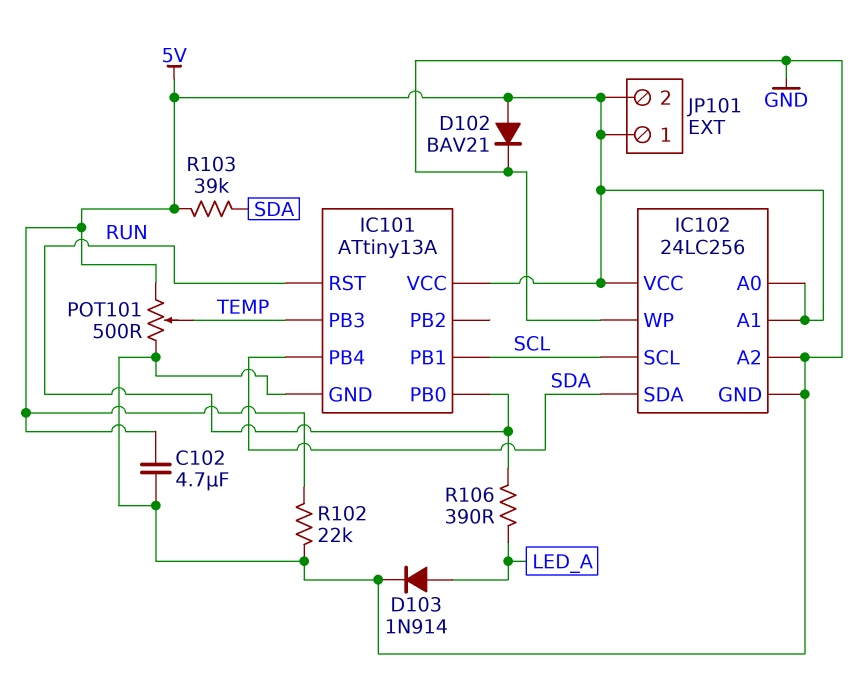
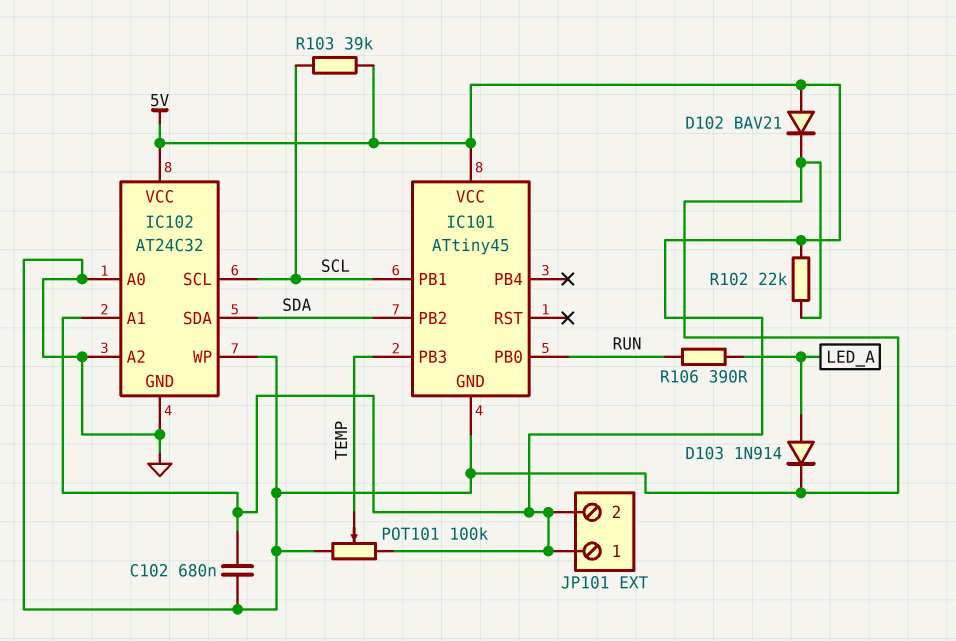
C102: 4.7uF (5V, GND) -> 680nF (5V, GND)
IC101: ATtiny13A -> ATtiny45
IC101 pin PB2: none -> SDA
IC101 pin PB4: SDA -> none
IC101 pin RST: RUN -> none
IC102: 24LC256 -> AT24C32
IC102 pin A0: 5V -> GND
POT101: 500 (5V, GND, wiper TEMP) -> 100k (5V, GND, wiper TEMP)
R103: 39k (5V, SDA) -> 39k (5V, SCL)

